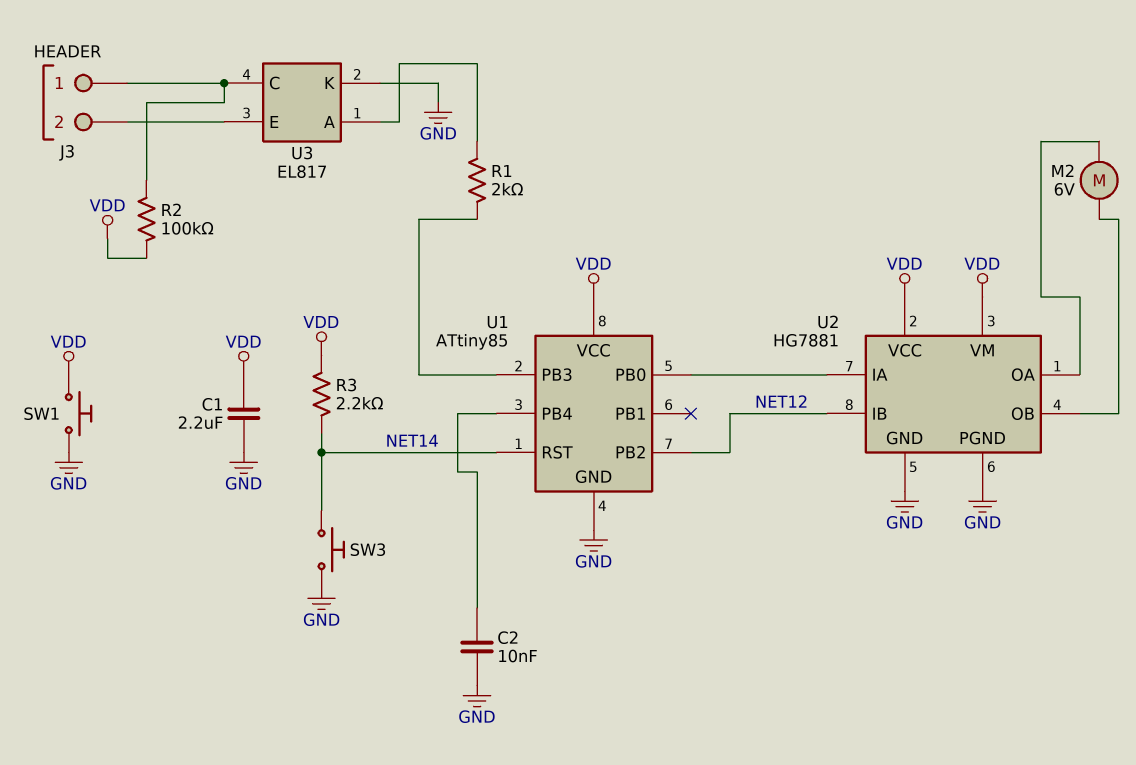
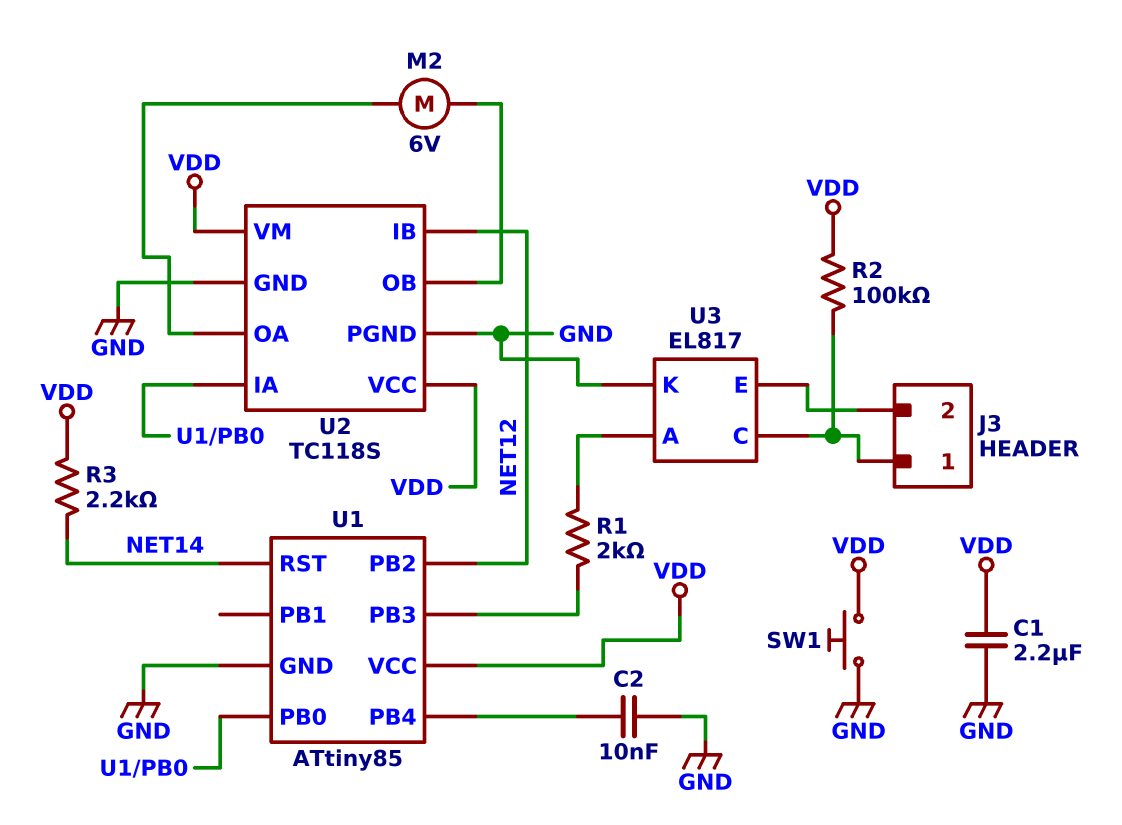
SW3: button (GND, NET14) -> none
U2: HG7881 -> TC118S

